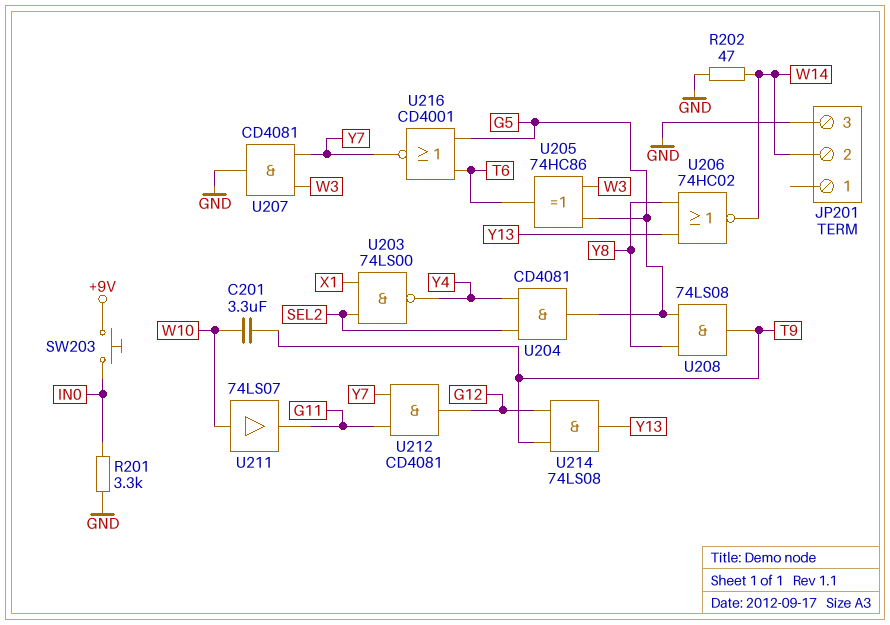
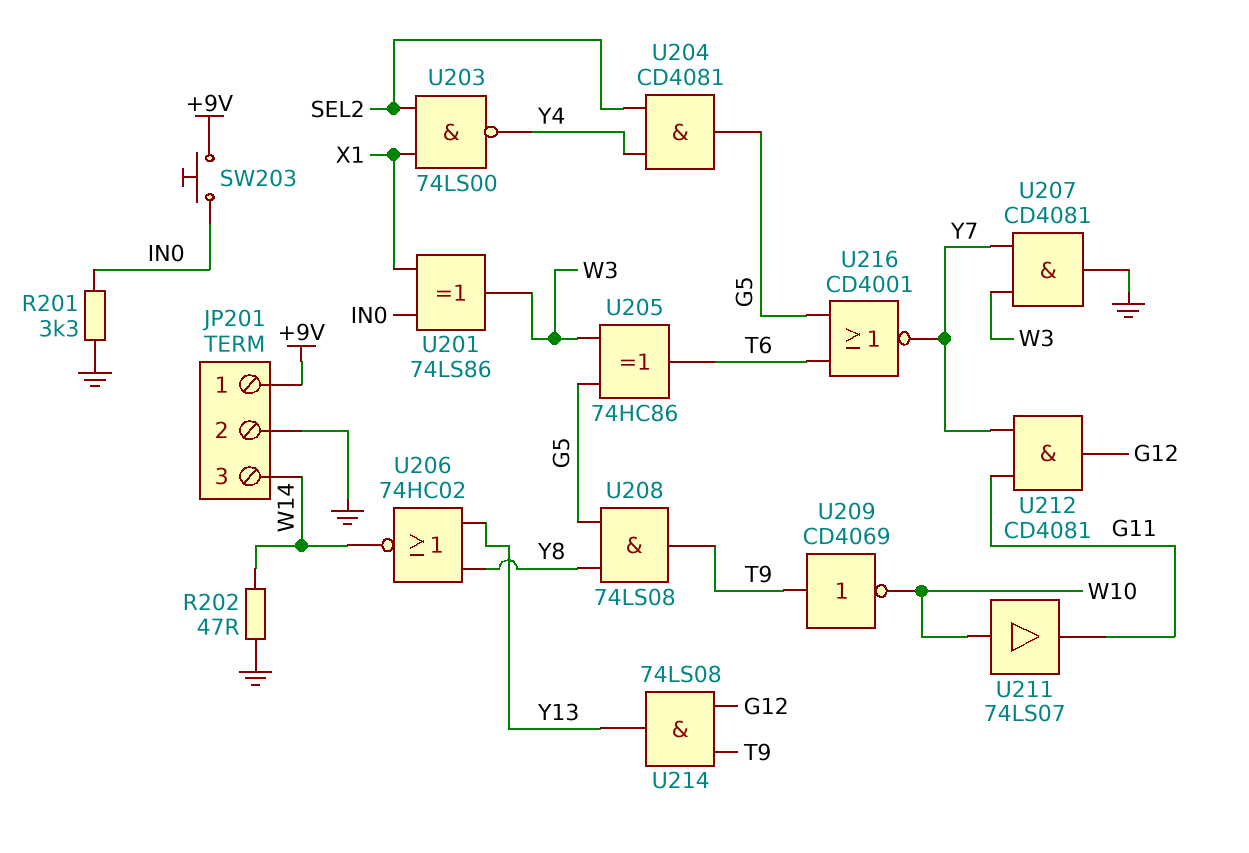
C201: 3.3uF (T9, W10) -> none
JP201 pin 1: none -> +9V
JP201 pin 2: W14 -> GND
JP201 pin 3: GND -> W14
U201: none -> XOR 74LS86 (in IN0, in X1, out W3)
U209: none -> NOT CD4069 (in T9, out W10)

